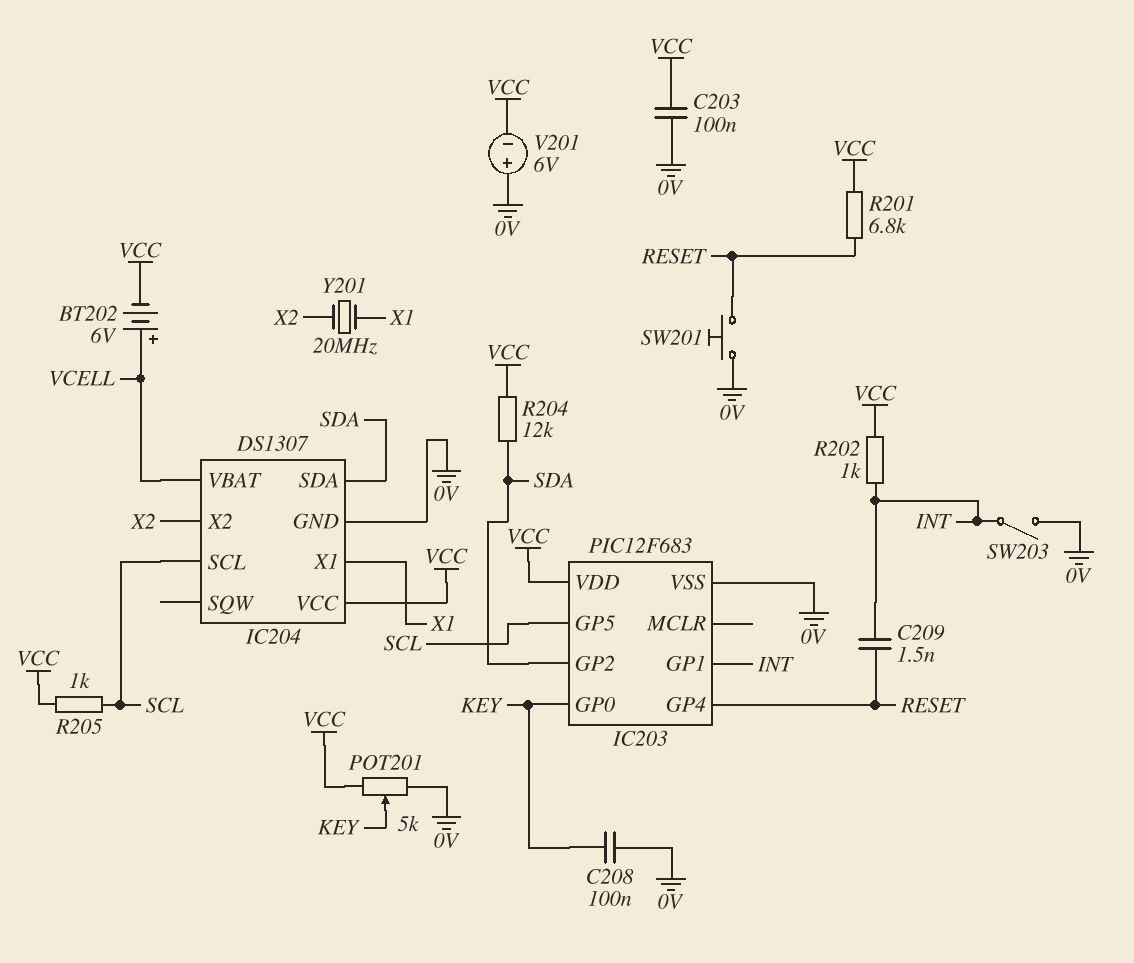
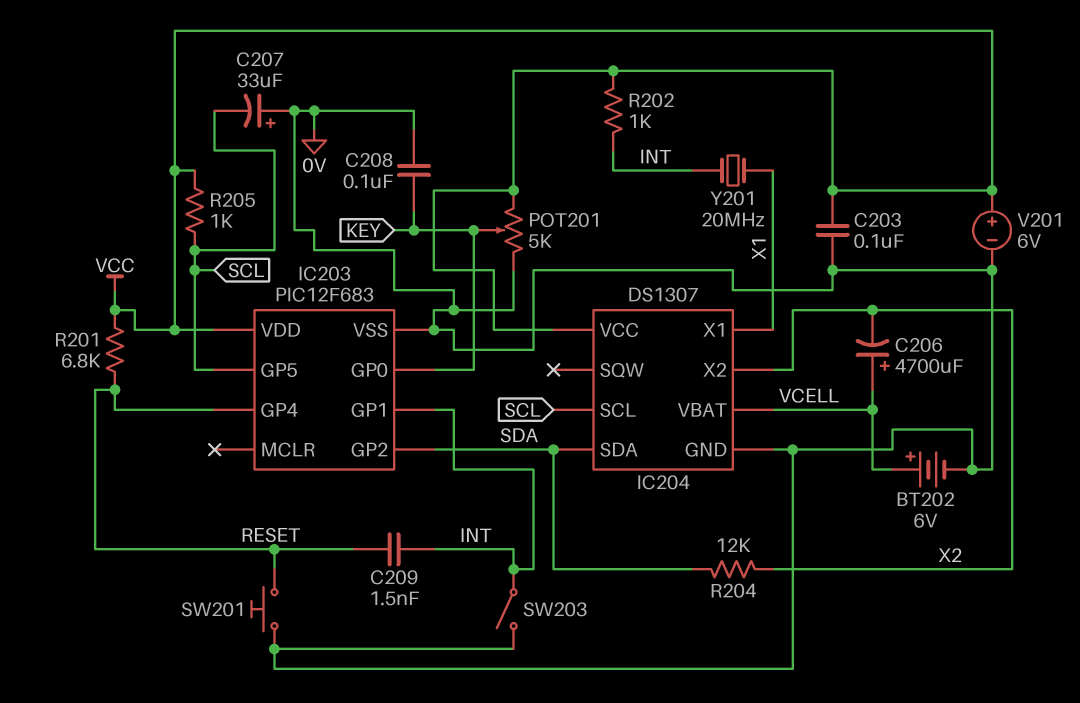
BT202: 6V (plus VCELL, minus VCC) -> 6V (plus VCELL, minus 0V)
C206: none -> 4700uF (plus VCELL, minus X2)
C207: none -> 33uF (plus 0V, minus SCL)
R204: 12k (SDA, VCC) -> 12k (SDA, X2)
V201: 6V (plus 0V, minus VCC) -> 6V (plus VCC, minus 0V)
Y201: 20MHz (X1, X2) -> 20MHz (INT, X1)

